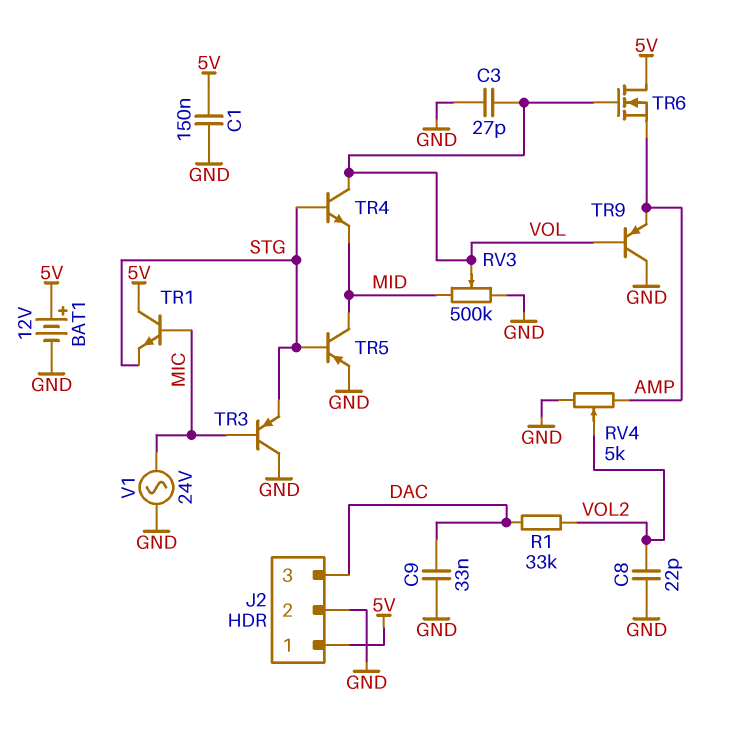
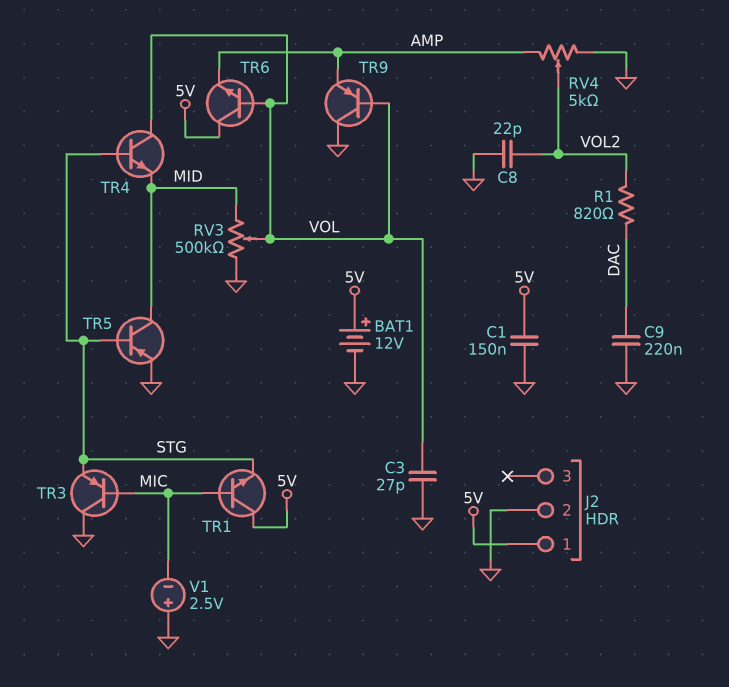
C9: 33nF (DAC, GND) -> 220nF (DAC, GND)
J2 pin 3: DAC -> none
R1: 33k (DAC, VOL2) -> 820 (DAC, VOL2)
TR6: NMOS (G VOL, D 5V, S AMP) -> NPN (B VOL, C 5V, E AMP)
V1: AC 24V (GND, MIC) -> 2.5V (plus GND, minus MIC)

